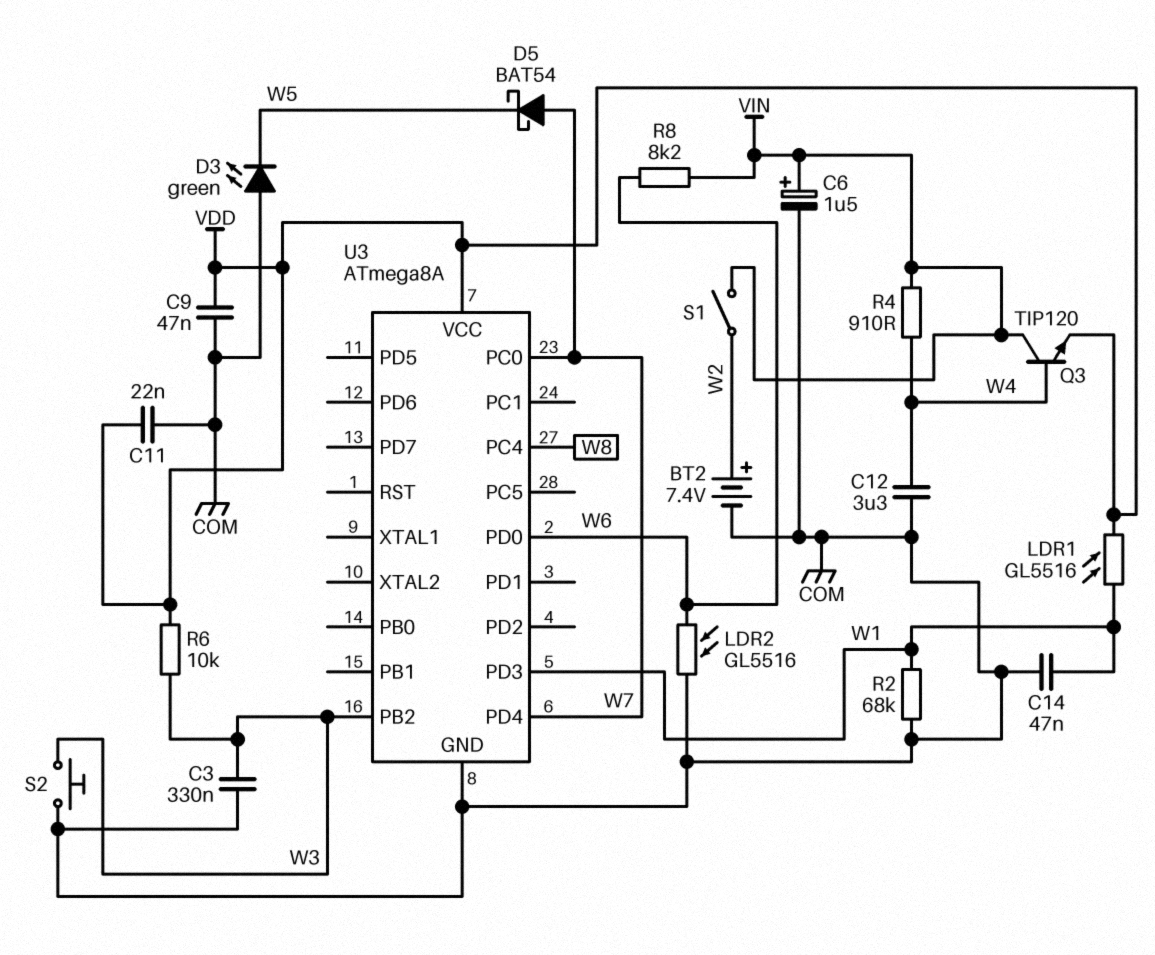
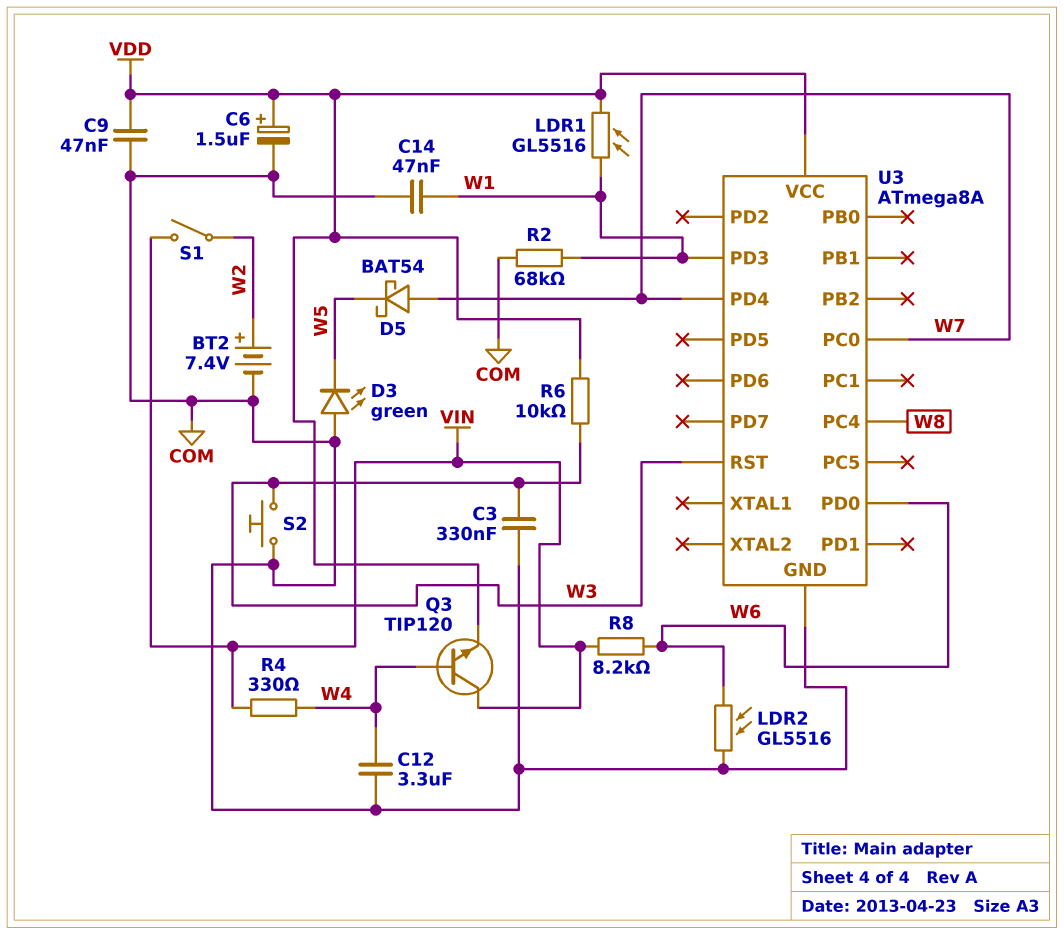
C6: 1.5uF (plus VIN, minus COM) -> 1.5uF (plus VDD, minus COM)
C11: 22nF (COM, VDD) -> none
R4: 910 (VIN, W4) -> 330 (VIN, W4)
U3 pin PB2: W3 -> none
U3 pin RST: none -> W3

